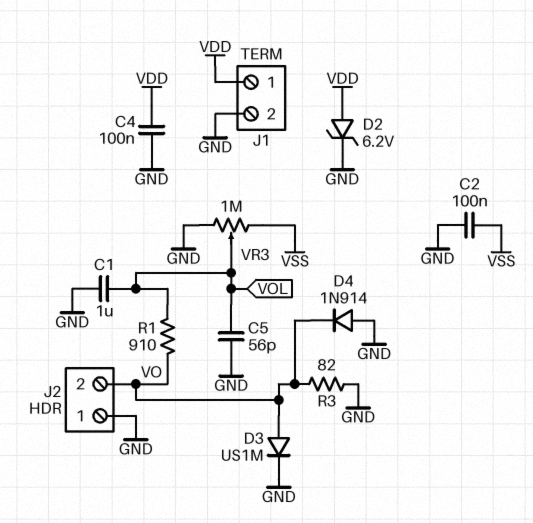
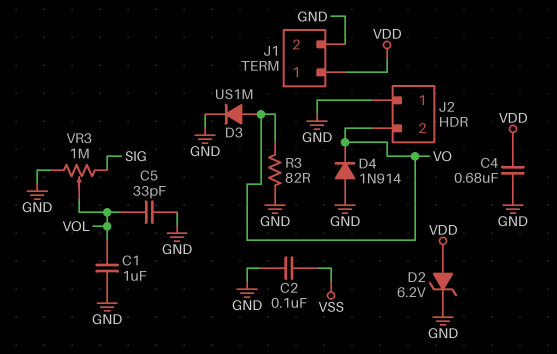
C4: 100nF (GND, VDD) -> 680nF (GND, VDD)
C5: 56pF (GND, VOL) -> 33pF (GND, VOL)
R1: 910 (VO, VOL) -> none
VR3: 1M (GND, VSS, wiper VOL) -> 1M (GND, SIG, wiper VOL)

